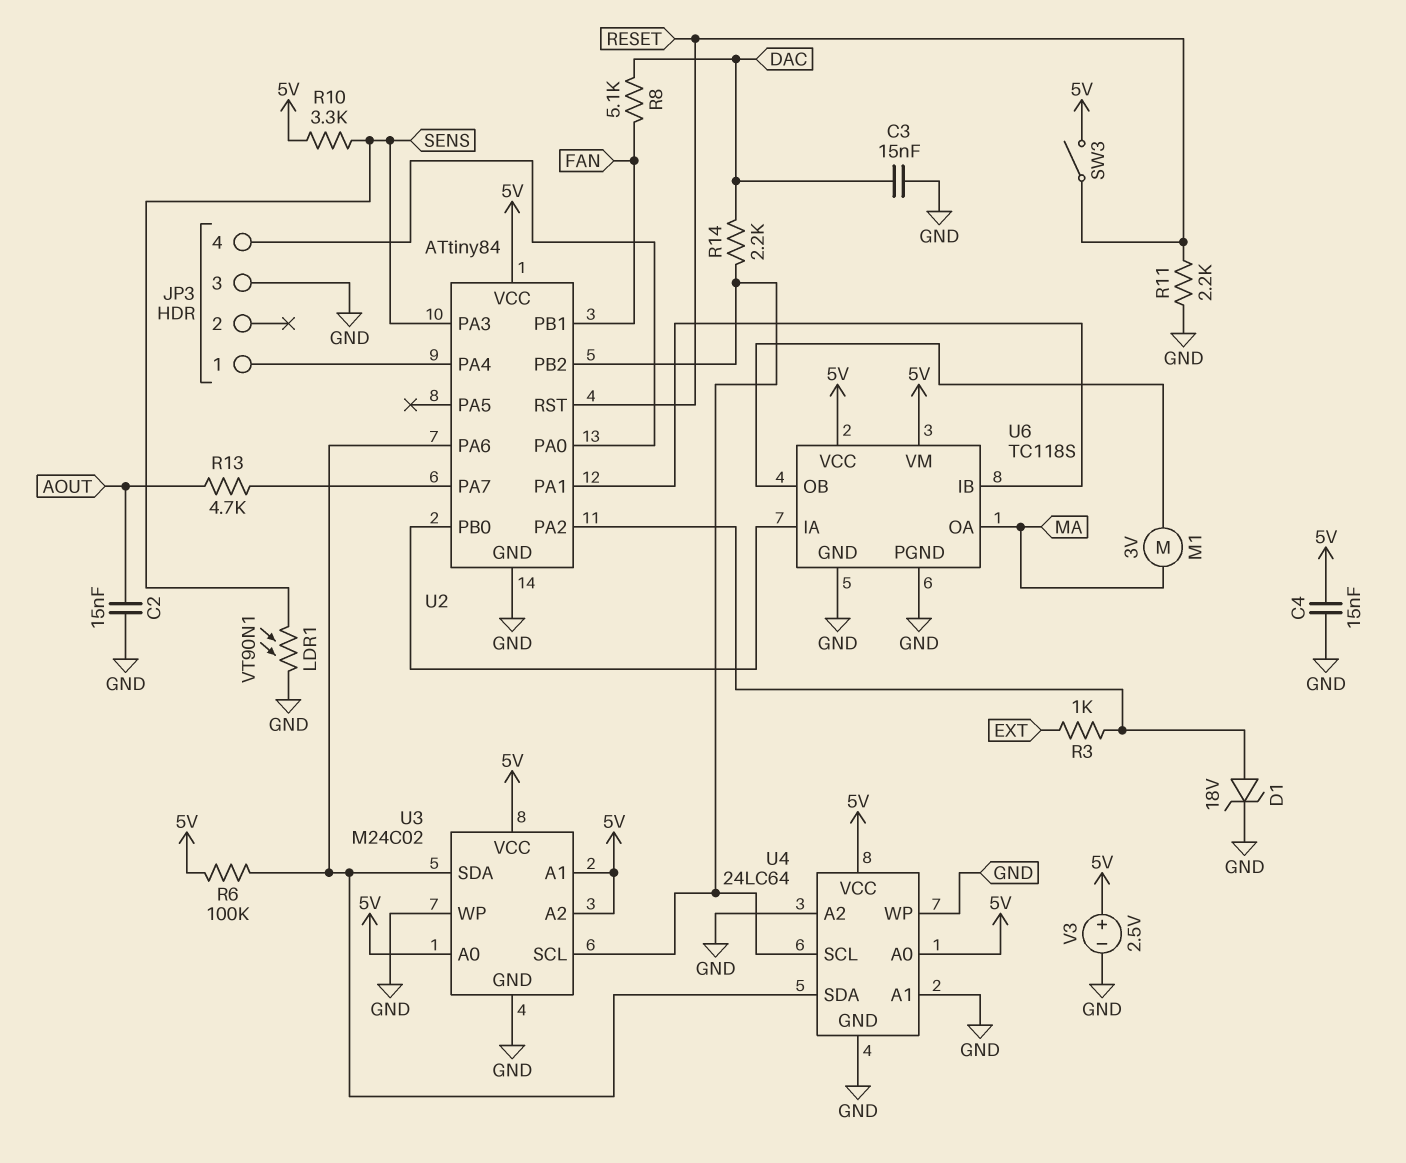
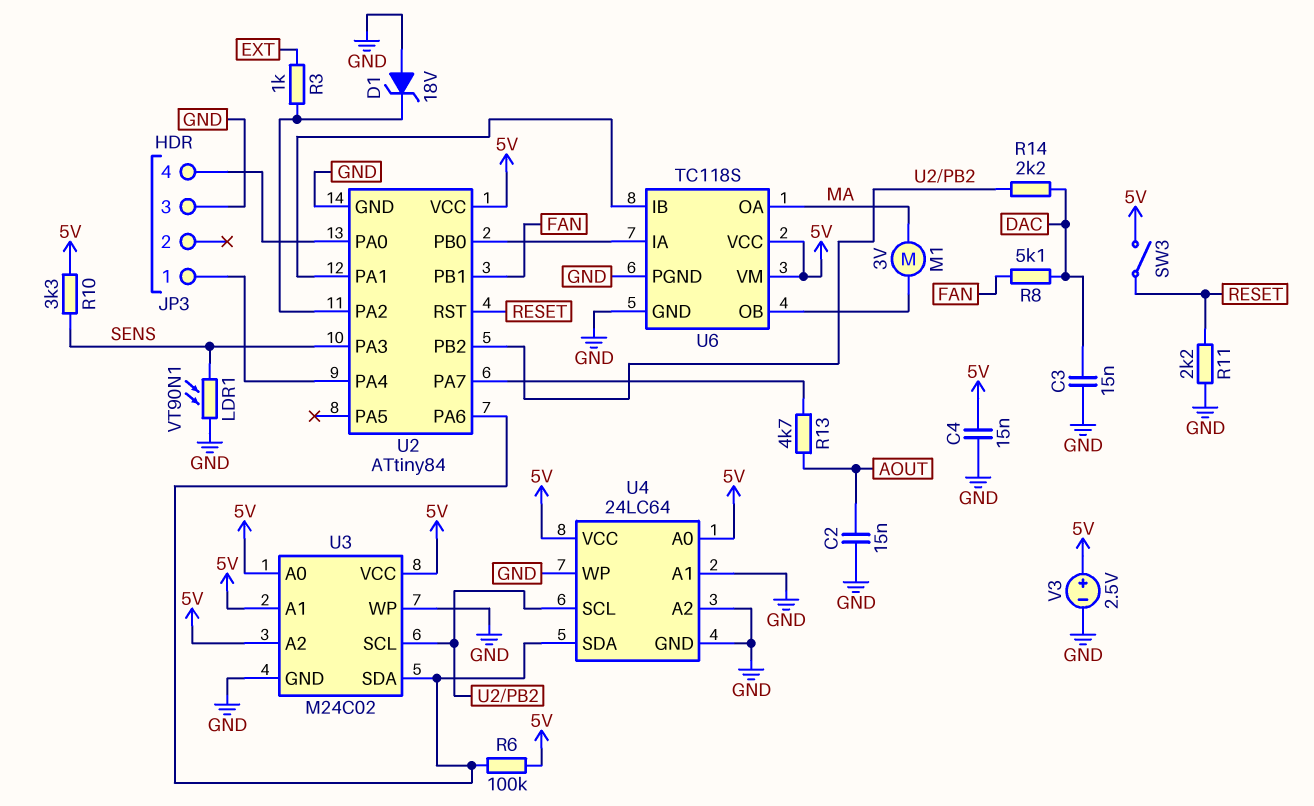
D1: zener 18V (A U2/PA2, K GND) -> zener 18V (A GND, K U2/PA2)

